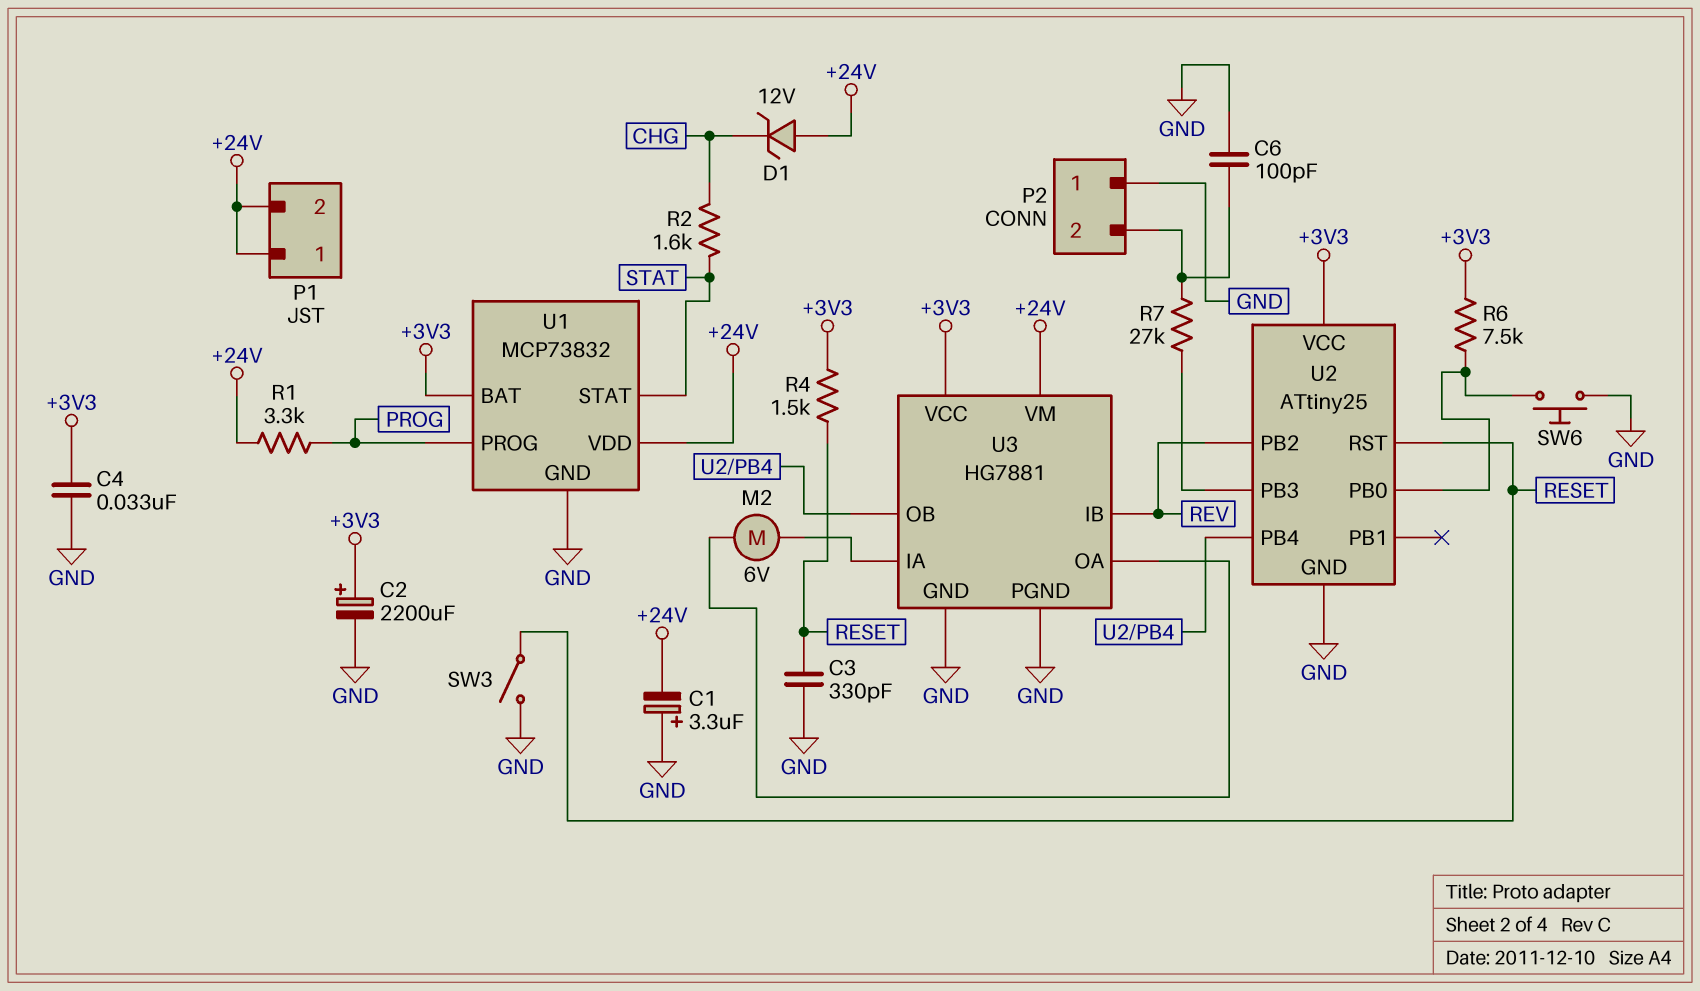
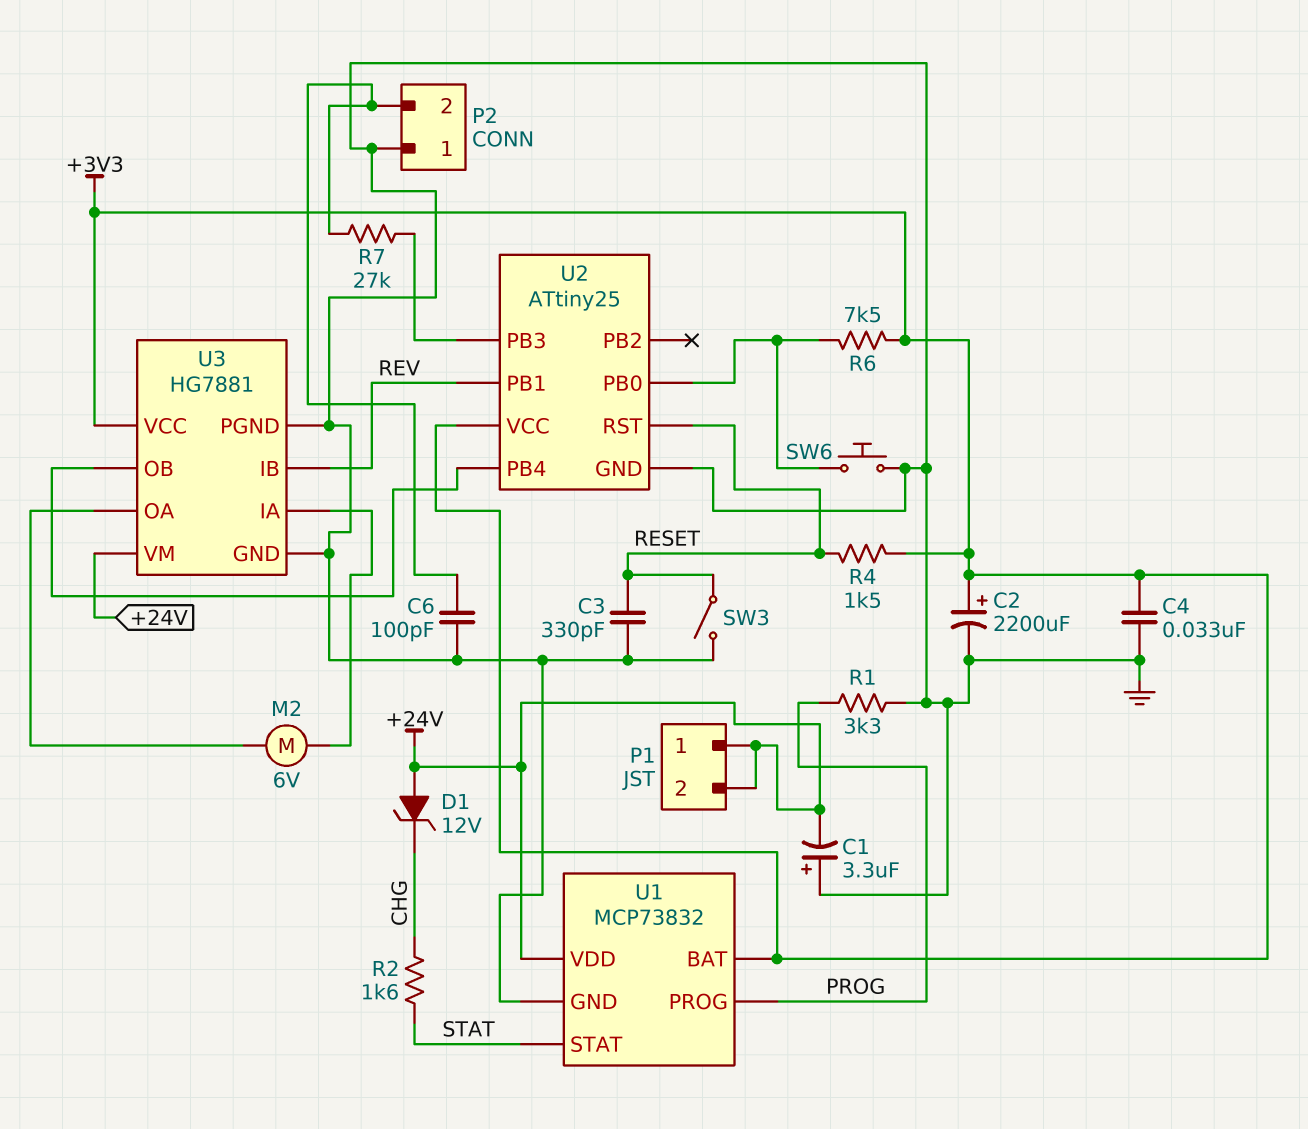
R1: 3.3k (+24V, PROG) -> 3.3k (GND, PROG)
U2 pin PB1: none -> REV
U2 pin PB2: REV -> none

